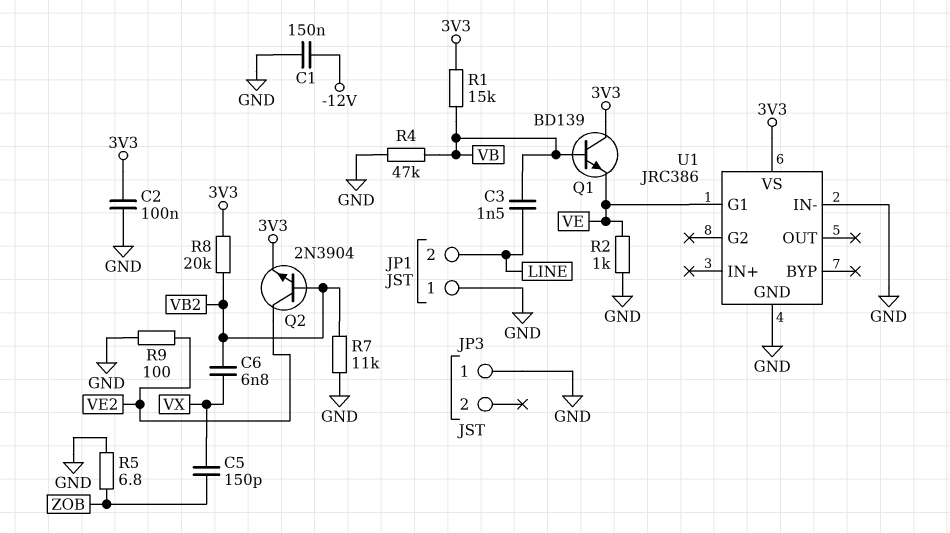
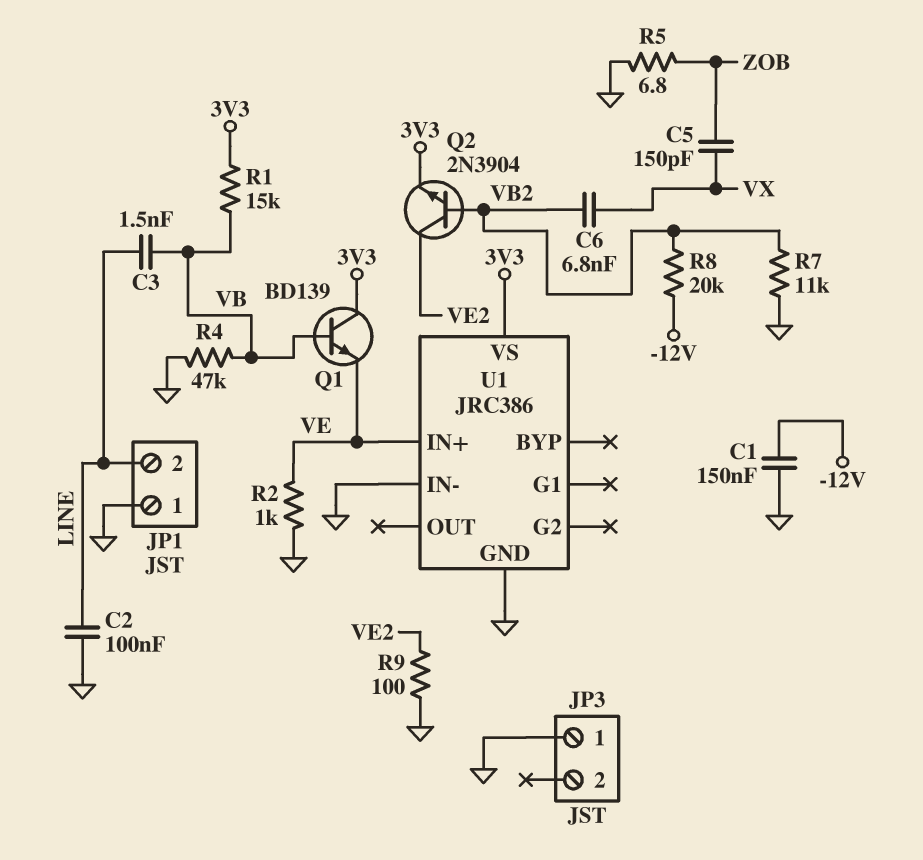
C2: 100nF (3V3, GND) -> 100nF (GND, LINE)
R8: 20k (3V3, VB2) -> 20k (-12V, VB2)
U1 pin G1: VE -> none
U1 pin IN+: none -> VE

